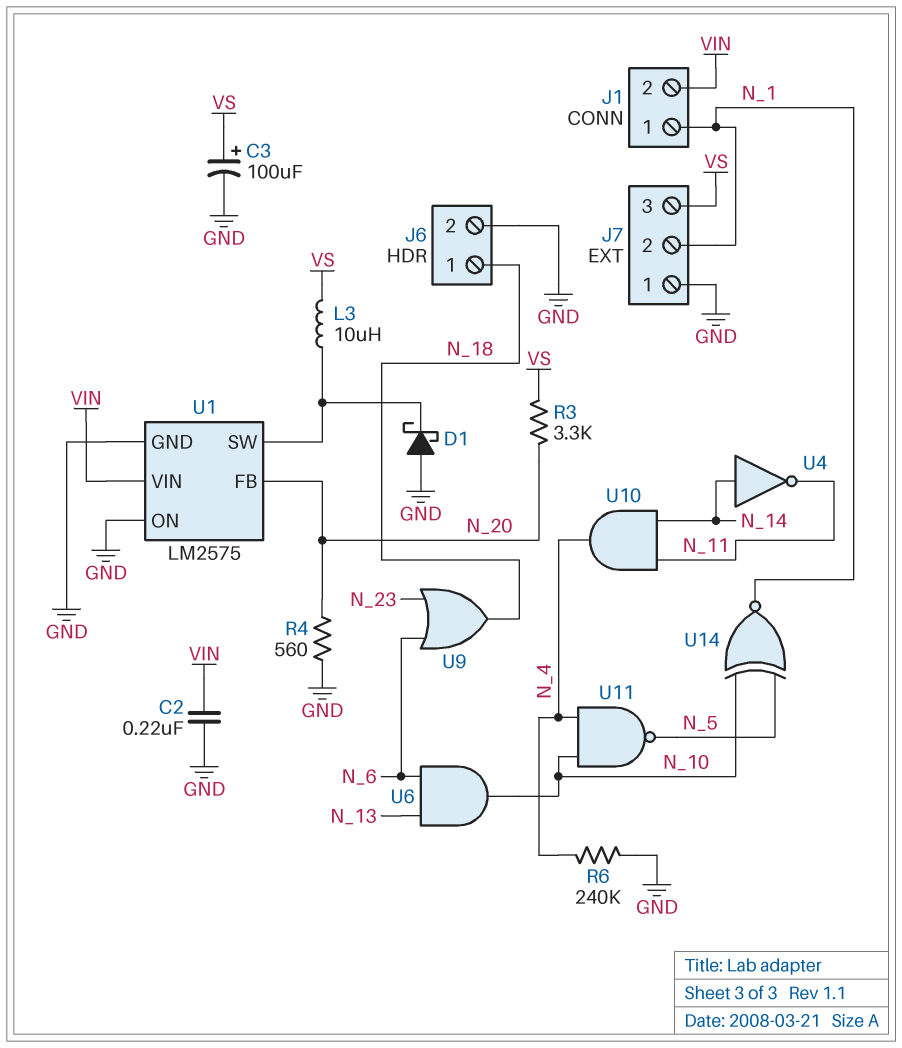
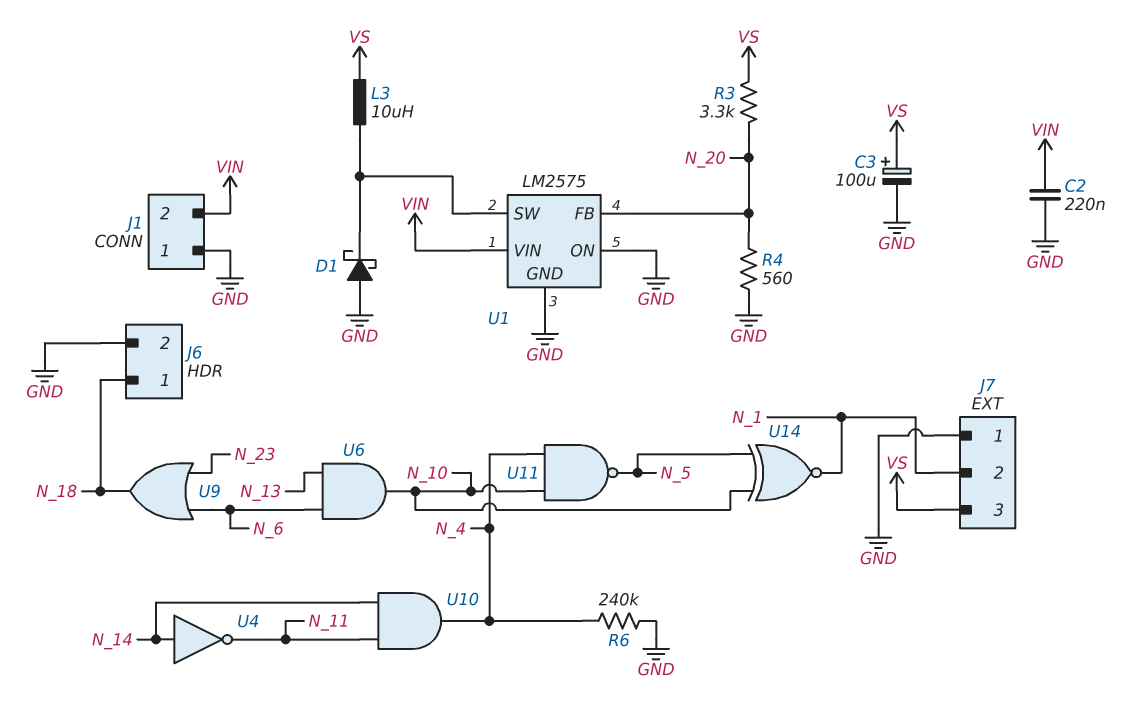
J1 pin 1: N_1 -> GND

